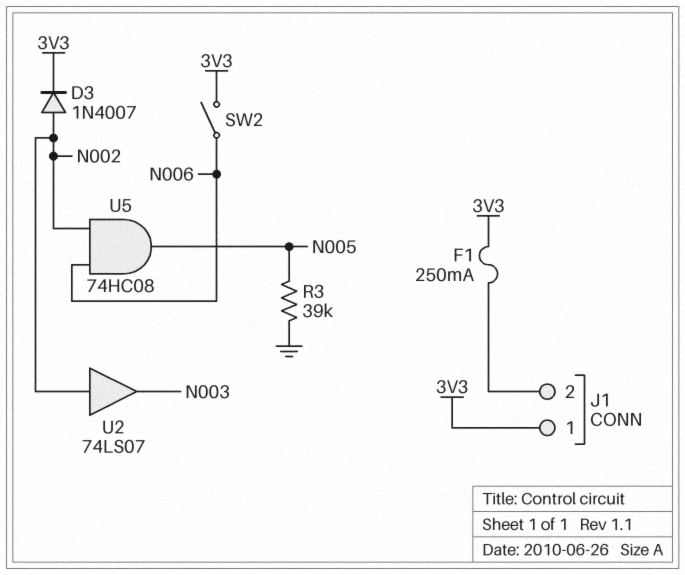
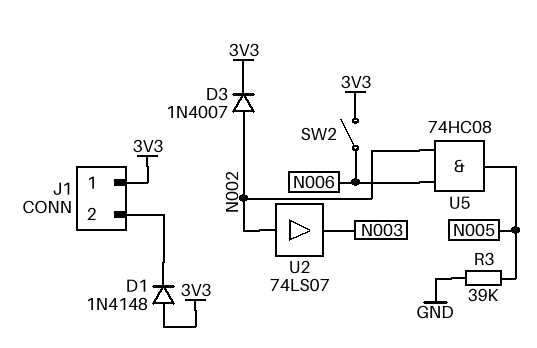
D1: none -> diode 1N4148 (A 3V3, K J1/2)
F1: 250mA (3V3, J1/2) -> none

